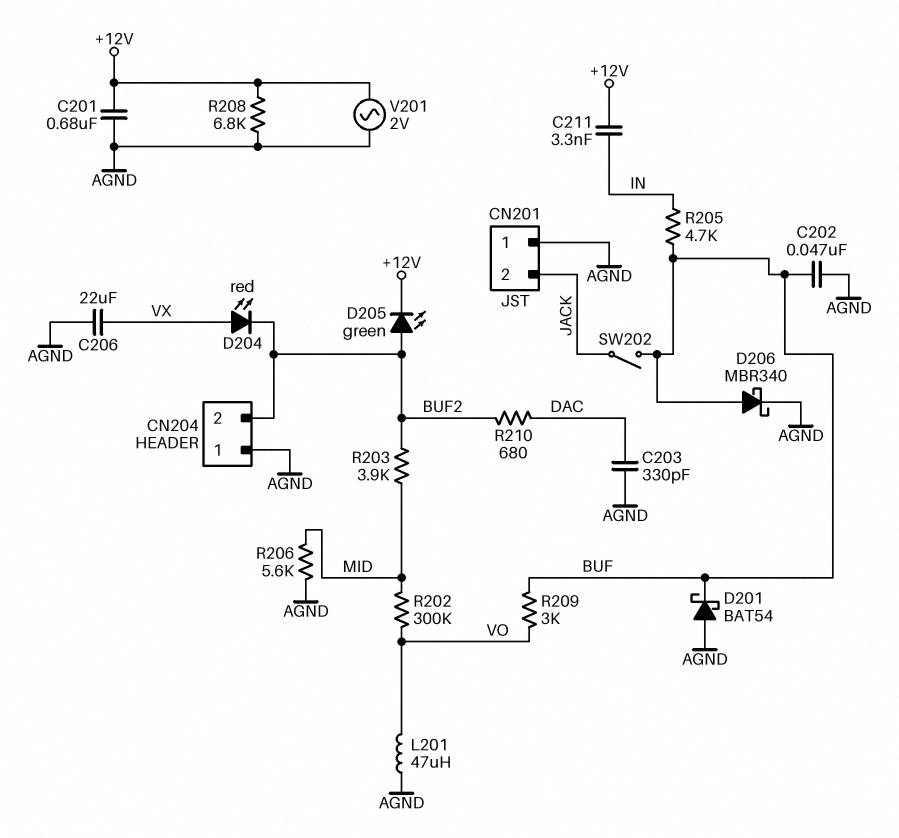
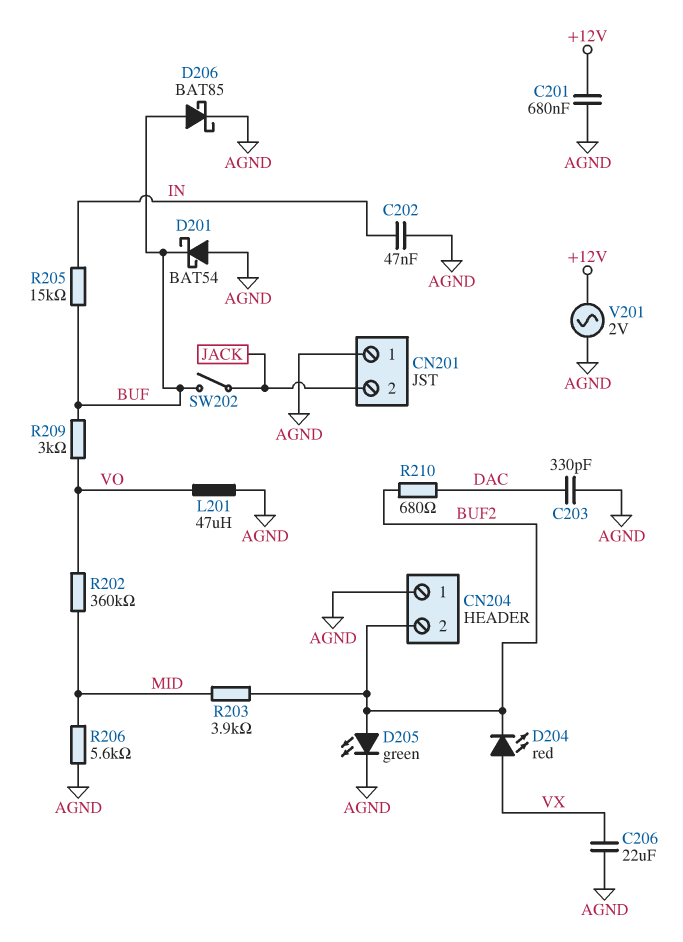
C202: 47nF (AGND, BUF) -> 47nF (AGND, IN)
C211: 3.3nF (+12V, IN) -> none
D205: LED green (A BUF2, K +12V) -> LED green (A BUF2, K AGND)
D206: schottky MBR340 (A BUF, K AGND) -> schottky BAT85 (A BUF, K AGND)
R202: 300k (MID, VO) -> 360k (MID, VO)
R205: 4.7k (BUF, IN) -> 15k (BUF, IN)
R208: 6.8k (+12V, AGND) -> none

